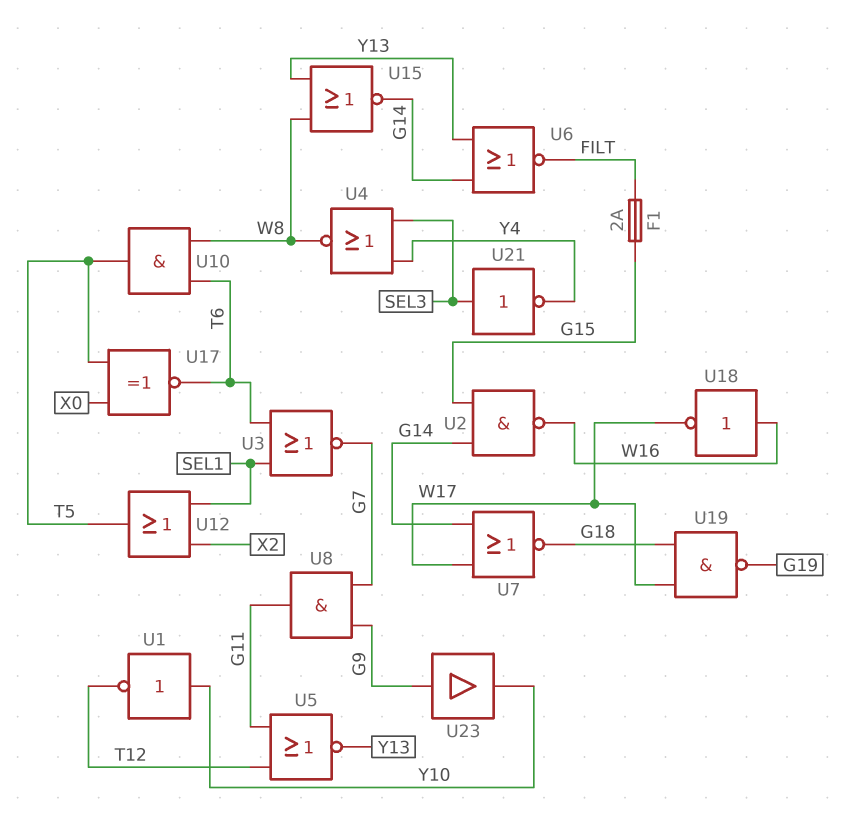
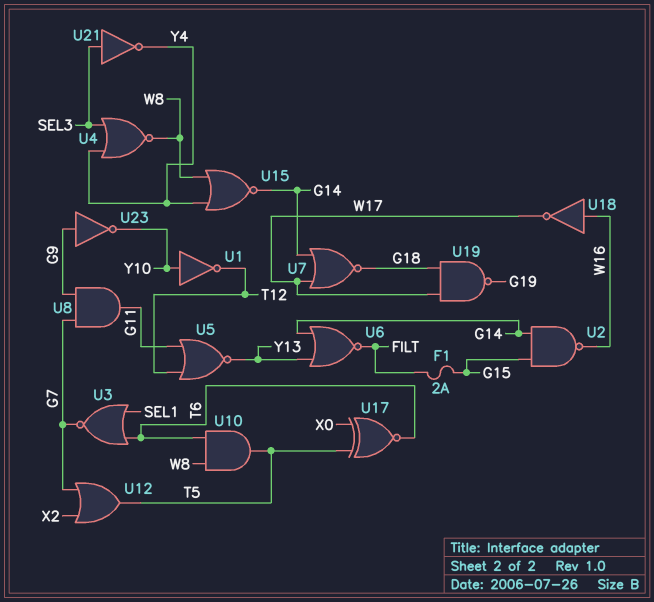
U12: OR (in SEL1, in X2, out T5) -> OR (in G7, in X2, out T5)
U15: NOR (in W8, in Y13, out G14) -> NOR (in W8, in Y4, out G14)
U23: buffer (in G9, out Y10) -> NOT (in G9, out Y10)

